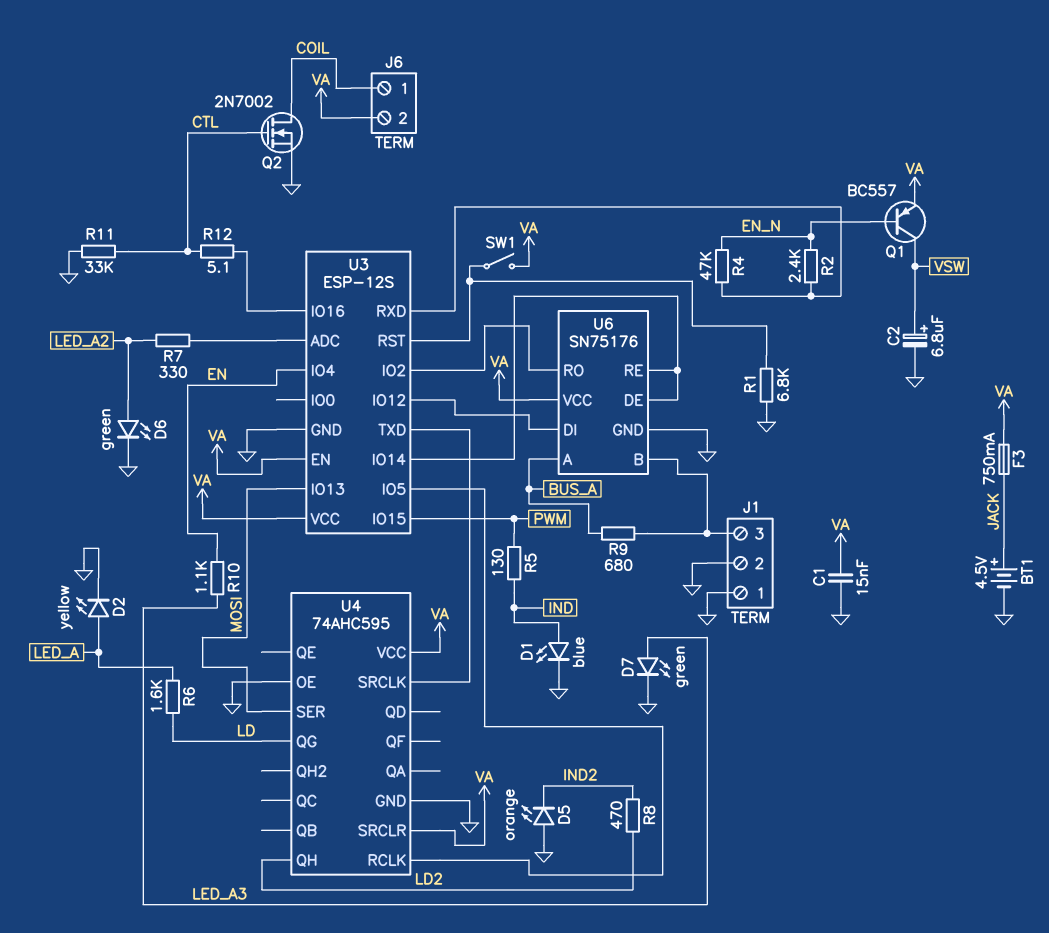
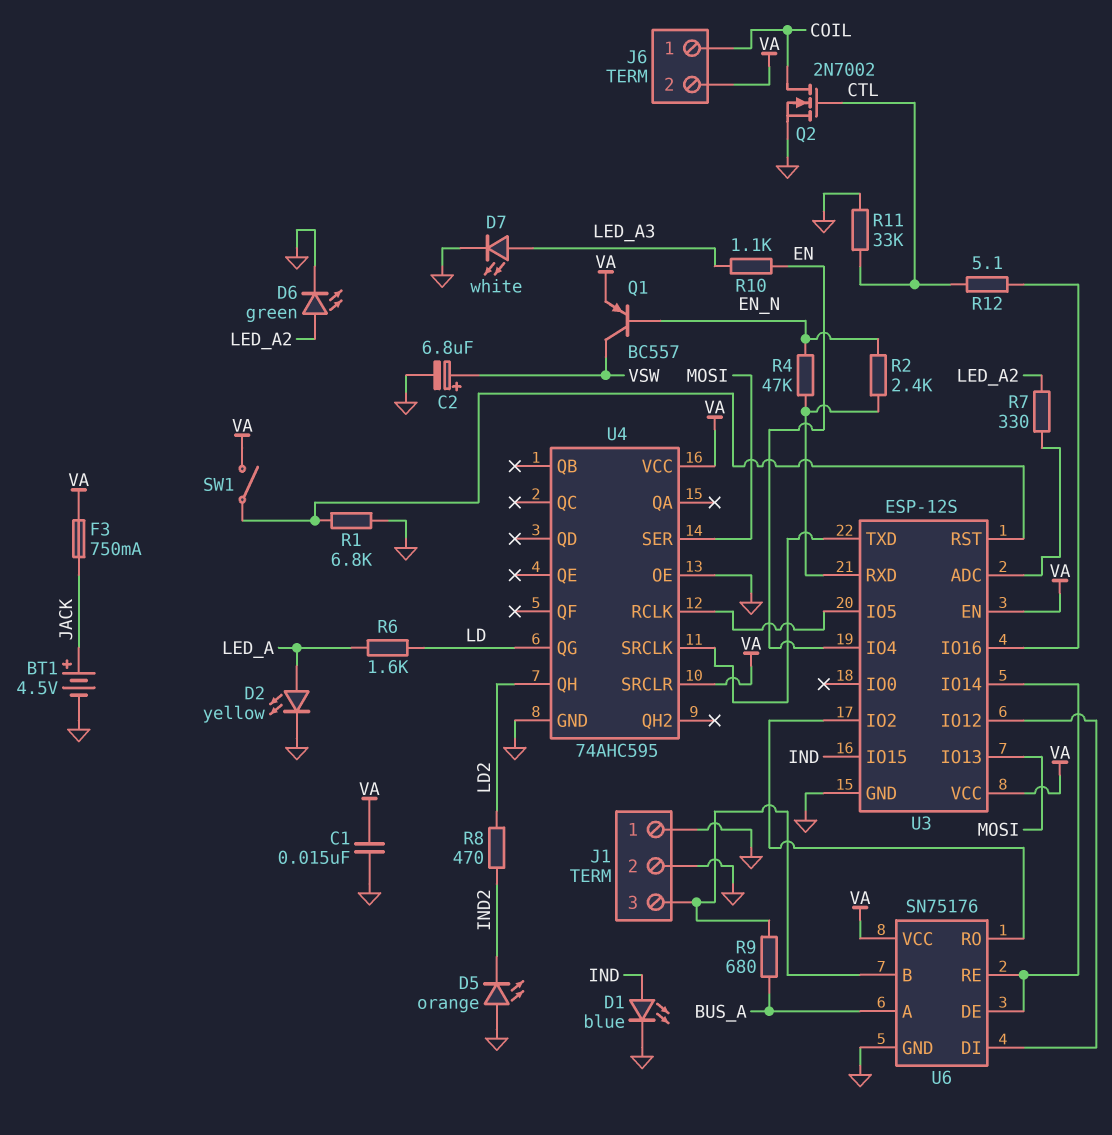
D7: LED green (A LED_A3, K GND) -> LED white (A LED_A3, K GND)
R5: 130 (IND, PWM) -> none
U3 pin IO15: PWM -> IND

